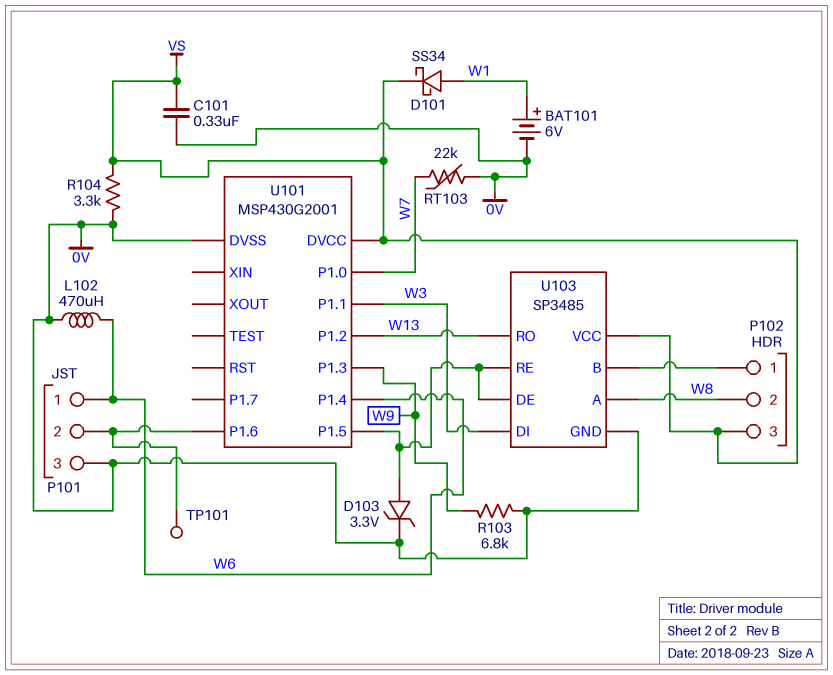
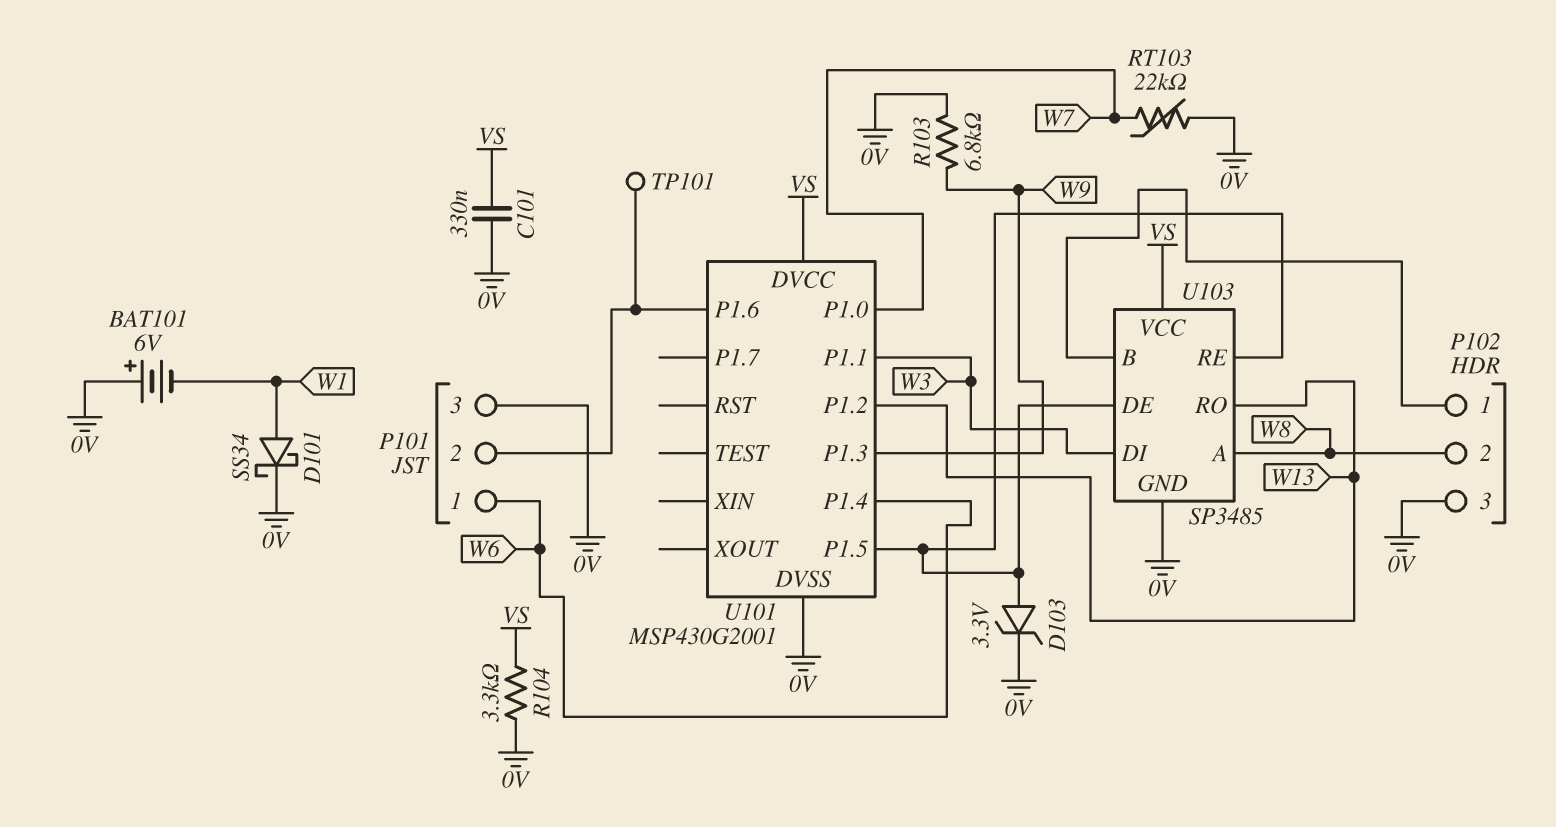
BAT101: 6V (plus W1, minus 0V) -> 6V (plus 0V, minus W1)
D101: schottky SS34 (A W1, K VS) -> schottky SS34 (A W1, K 0V)
L102: 470uH (0V, W6) -> none
P102 pin 3: VS -> 0V

